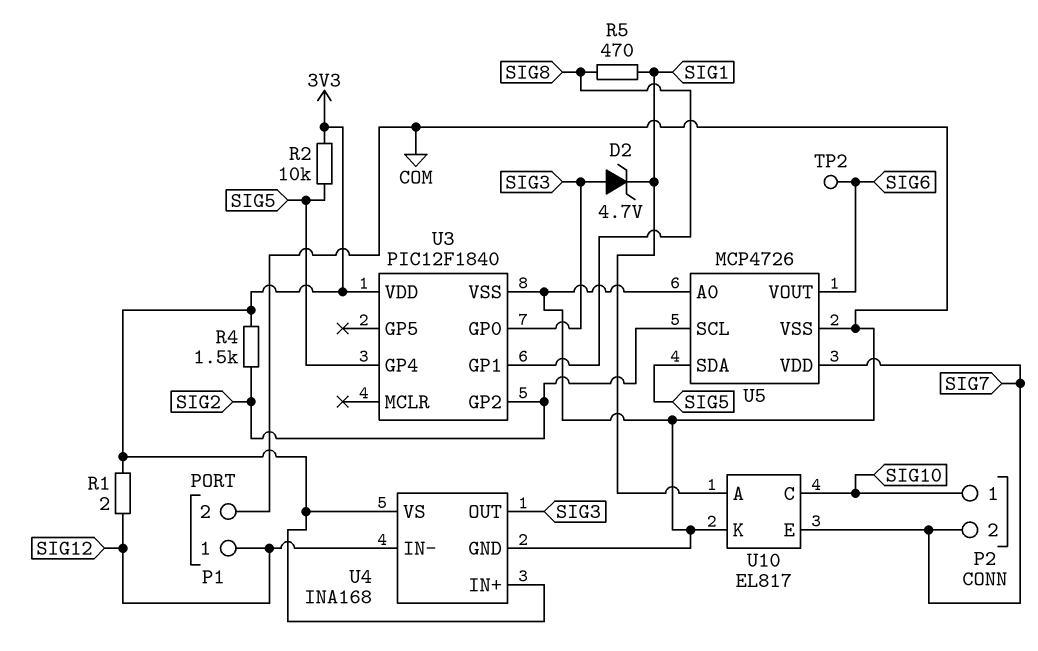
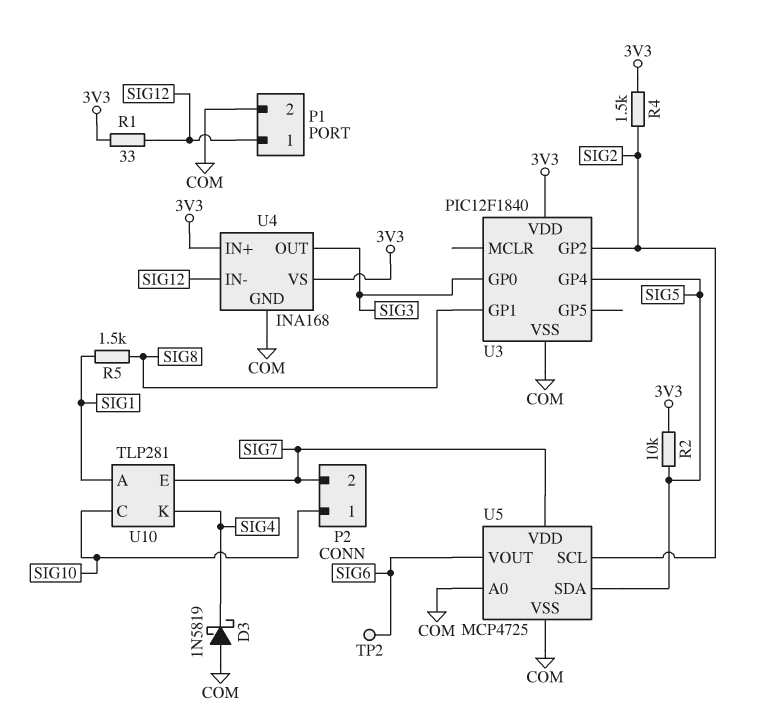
D2: zener 4.7V (A SIG3, K SIG1) -> none
D3: none -> schottky 1N5819 (A COM, K SIG4)
R1: 2 (3V3, SIG12) -> 33 (3V3, SIG12)
R5: 470 (SIG1, SIG8) -> 1.5k (SIG1, SIG8)
U5: MCP4726 -> MCP4725
U10: EL817 -> TLP281
U10 pin K: COM -> SIG4

